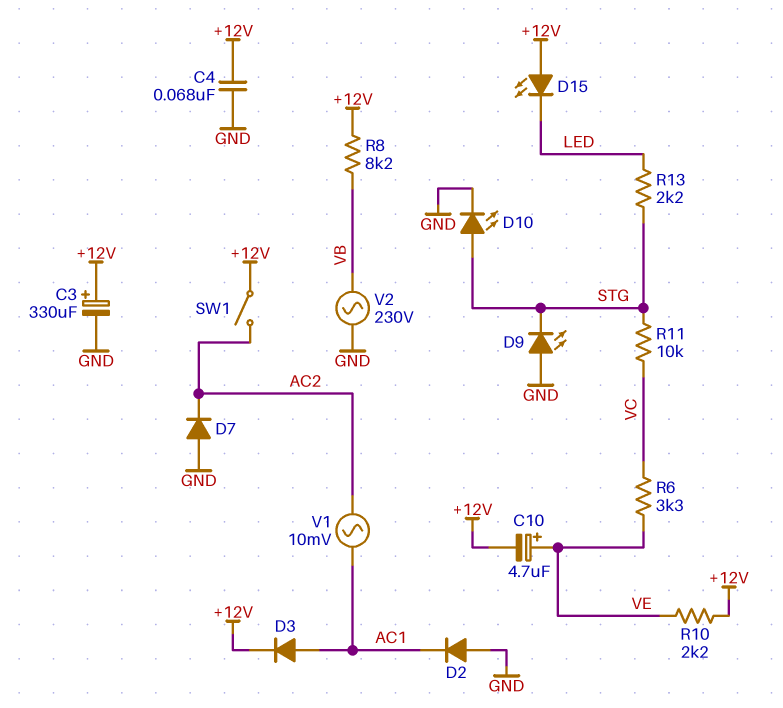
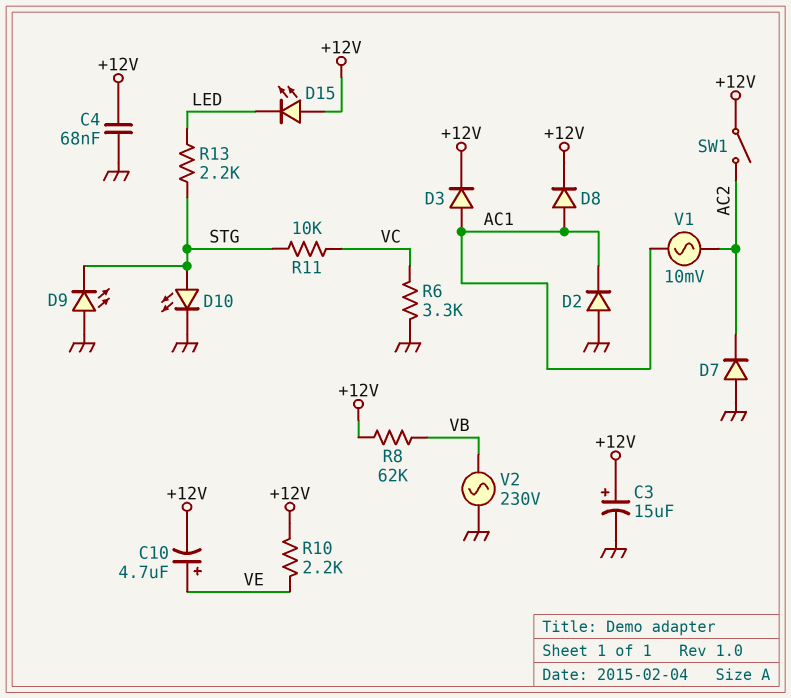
C3: 330uF (plus +12V, minus GND) -> 15uF (plus +12V, minus GND)
D8: none -> diode (A AC1, K +12V)
R6: 3.3k (VC, VE) -> 3.3k (GND, VC)
R8: 8.2k (+12V, VB) -> 62k (+12V, VB)

